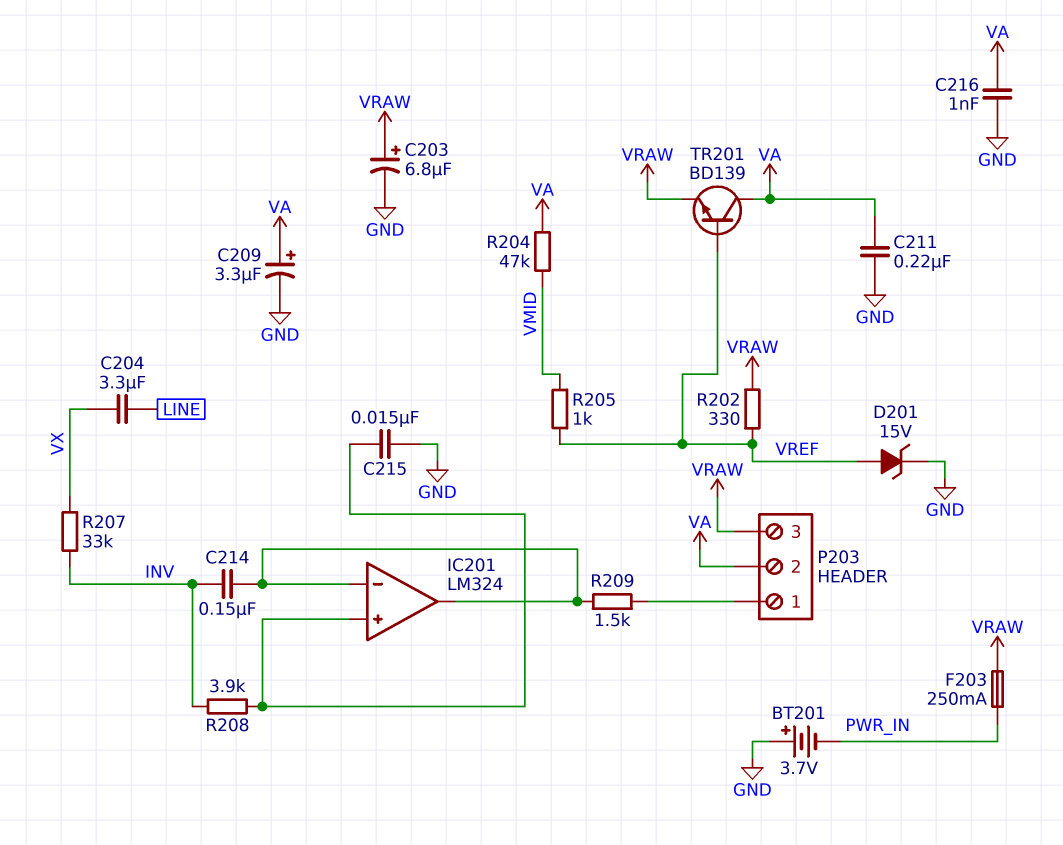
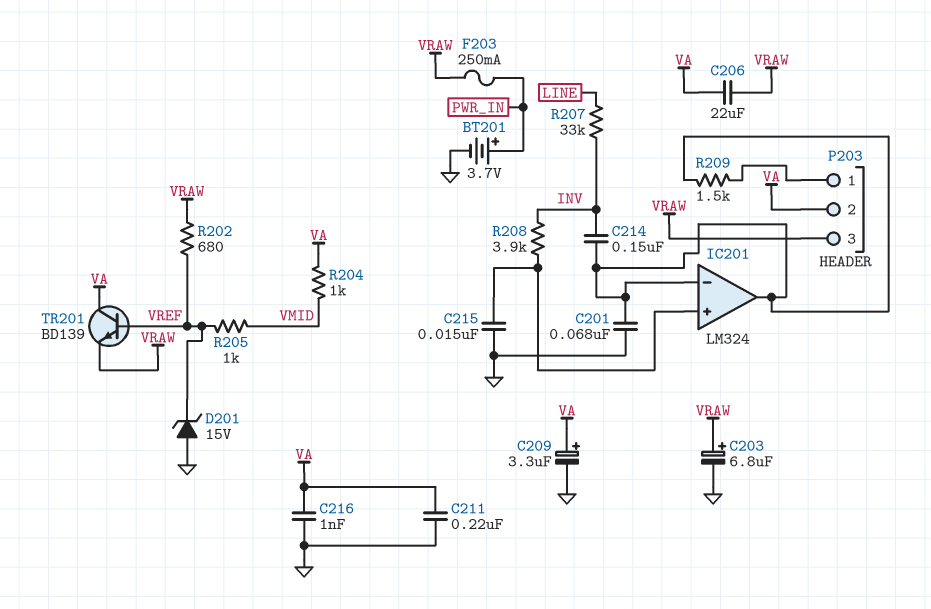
BT201: 3.7V (plus GND, minus PWR_IN) -> 3.7V (plus PWR_IN, minus GND)
C201: none -> 68nF (GND, IC201/in-)
C204: 3.3uF (LINE, VX) -> none
C206: none -> 22uF (VA, VRAW)
D201: zener 15V (A VREF, K GND) -> zener 15V (A GND, K VREF)
R202: 330 (VRAW, VREF) -> 680 (VRAW, VREF)
R204: 47k (VA, VMID) -> 1k (VA, VMID)
R207: 33k (INV, VX) -> 33k (INV, LINE)

